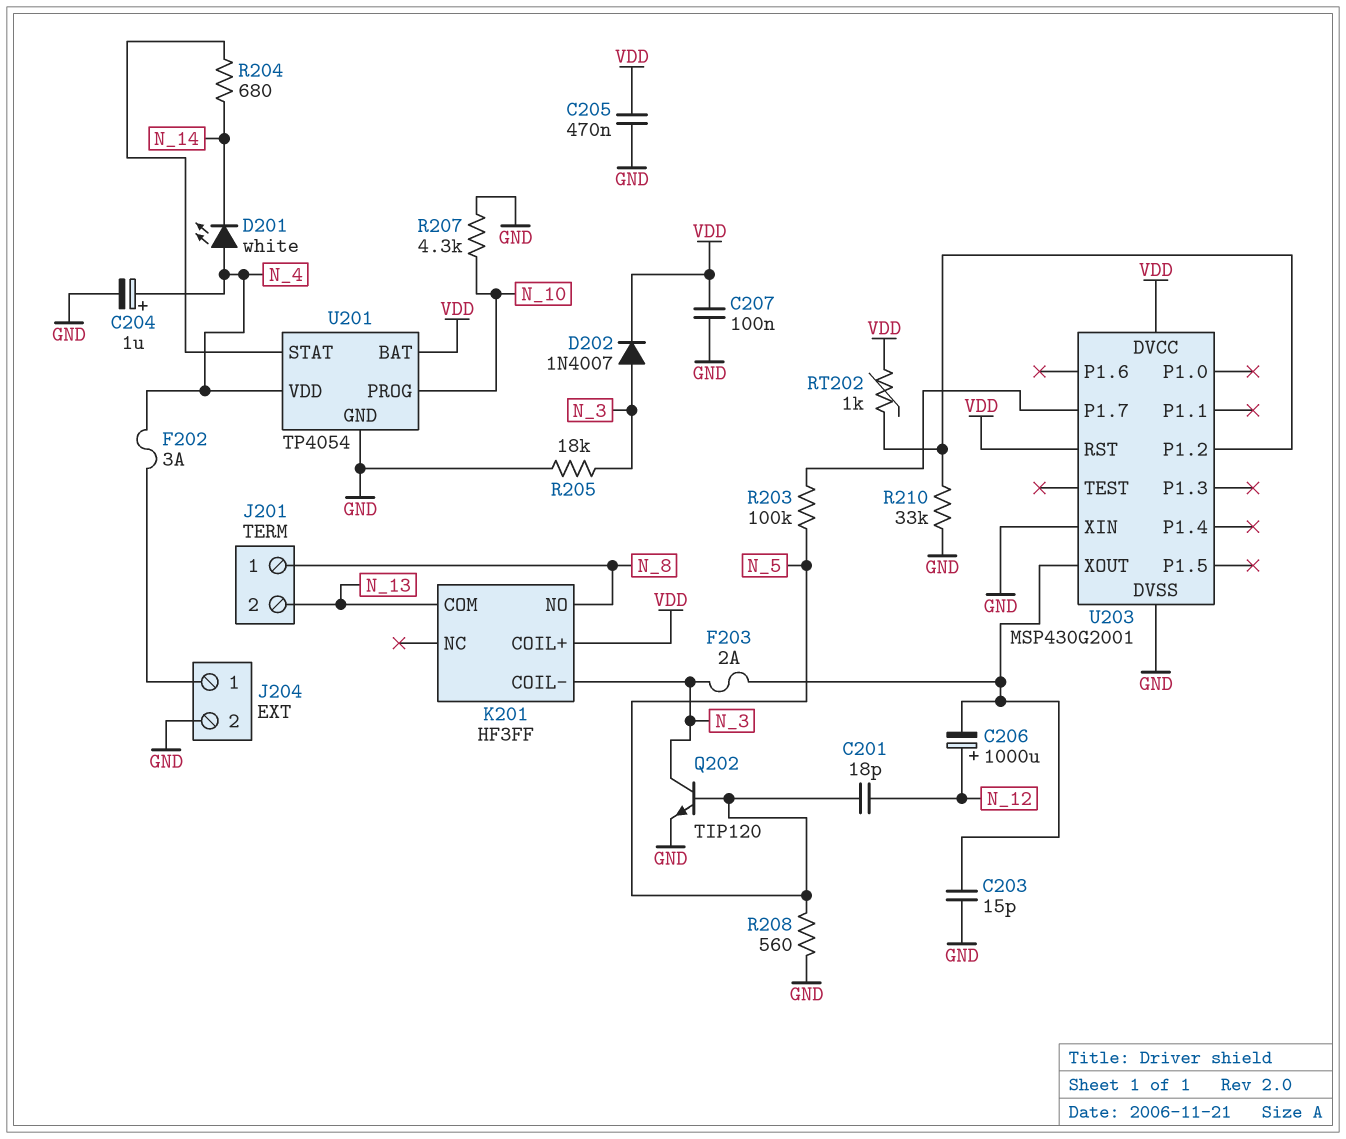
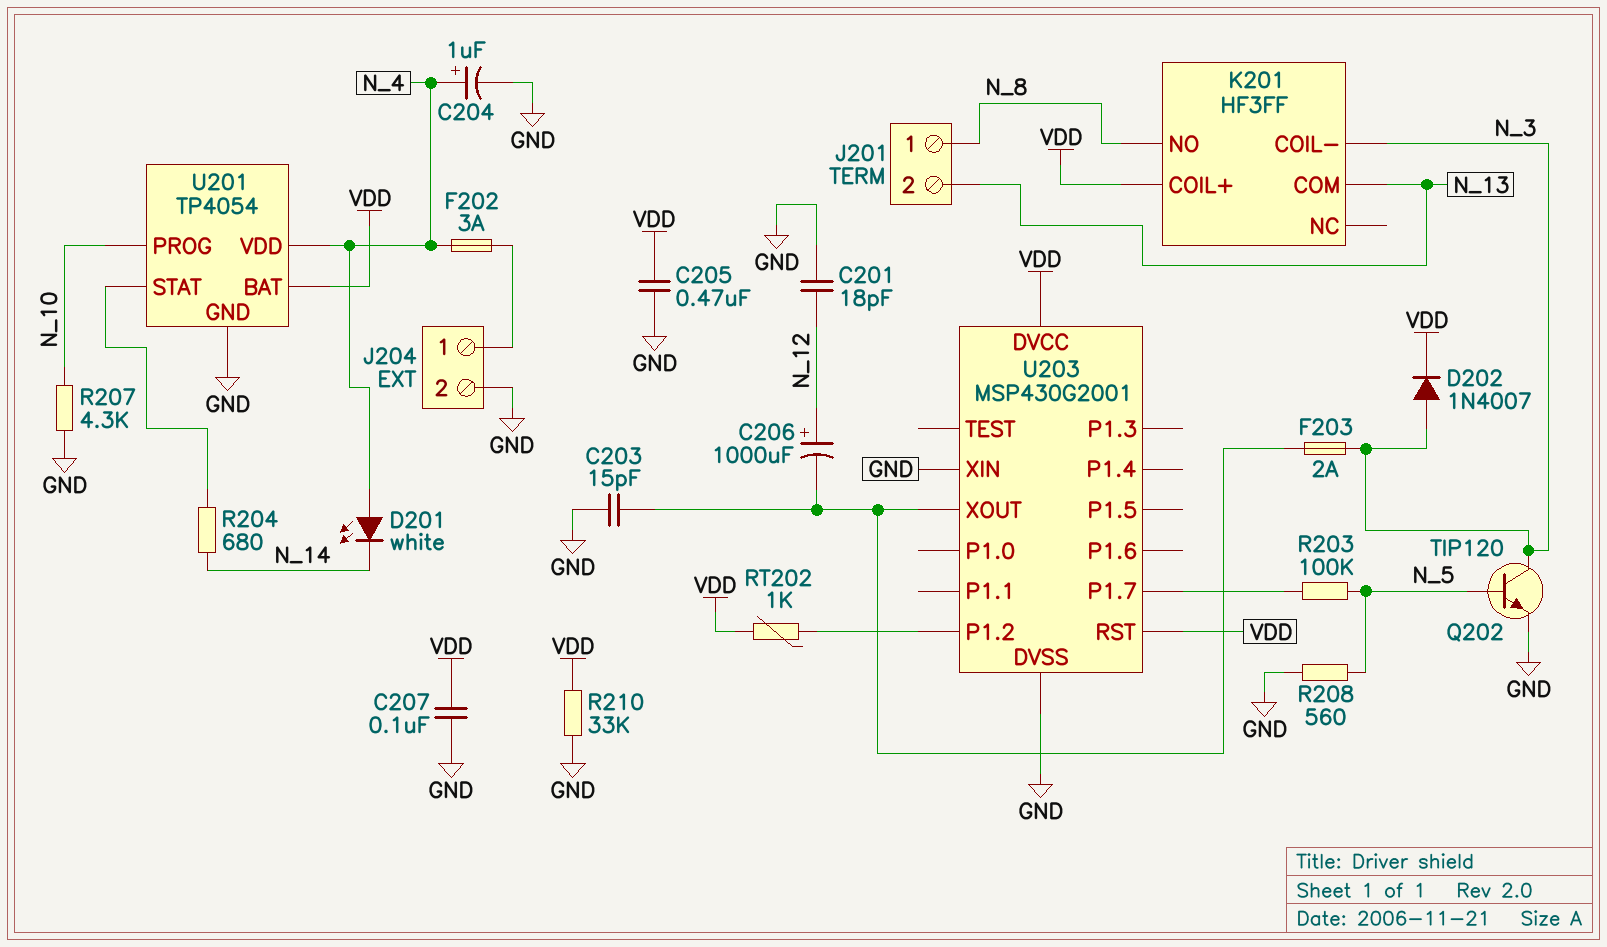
C201: 18pF (N_5, N_12) -> 18pF (GND, N_12)
R205: 18k (GND, N_3) -> none
R210: 33k (GND, U203/P1.2) -> 33k (GND, VDD)

